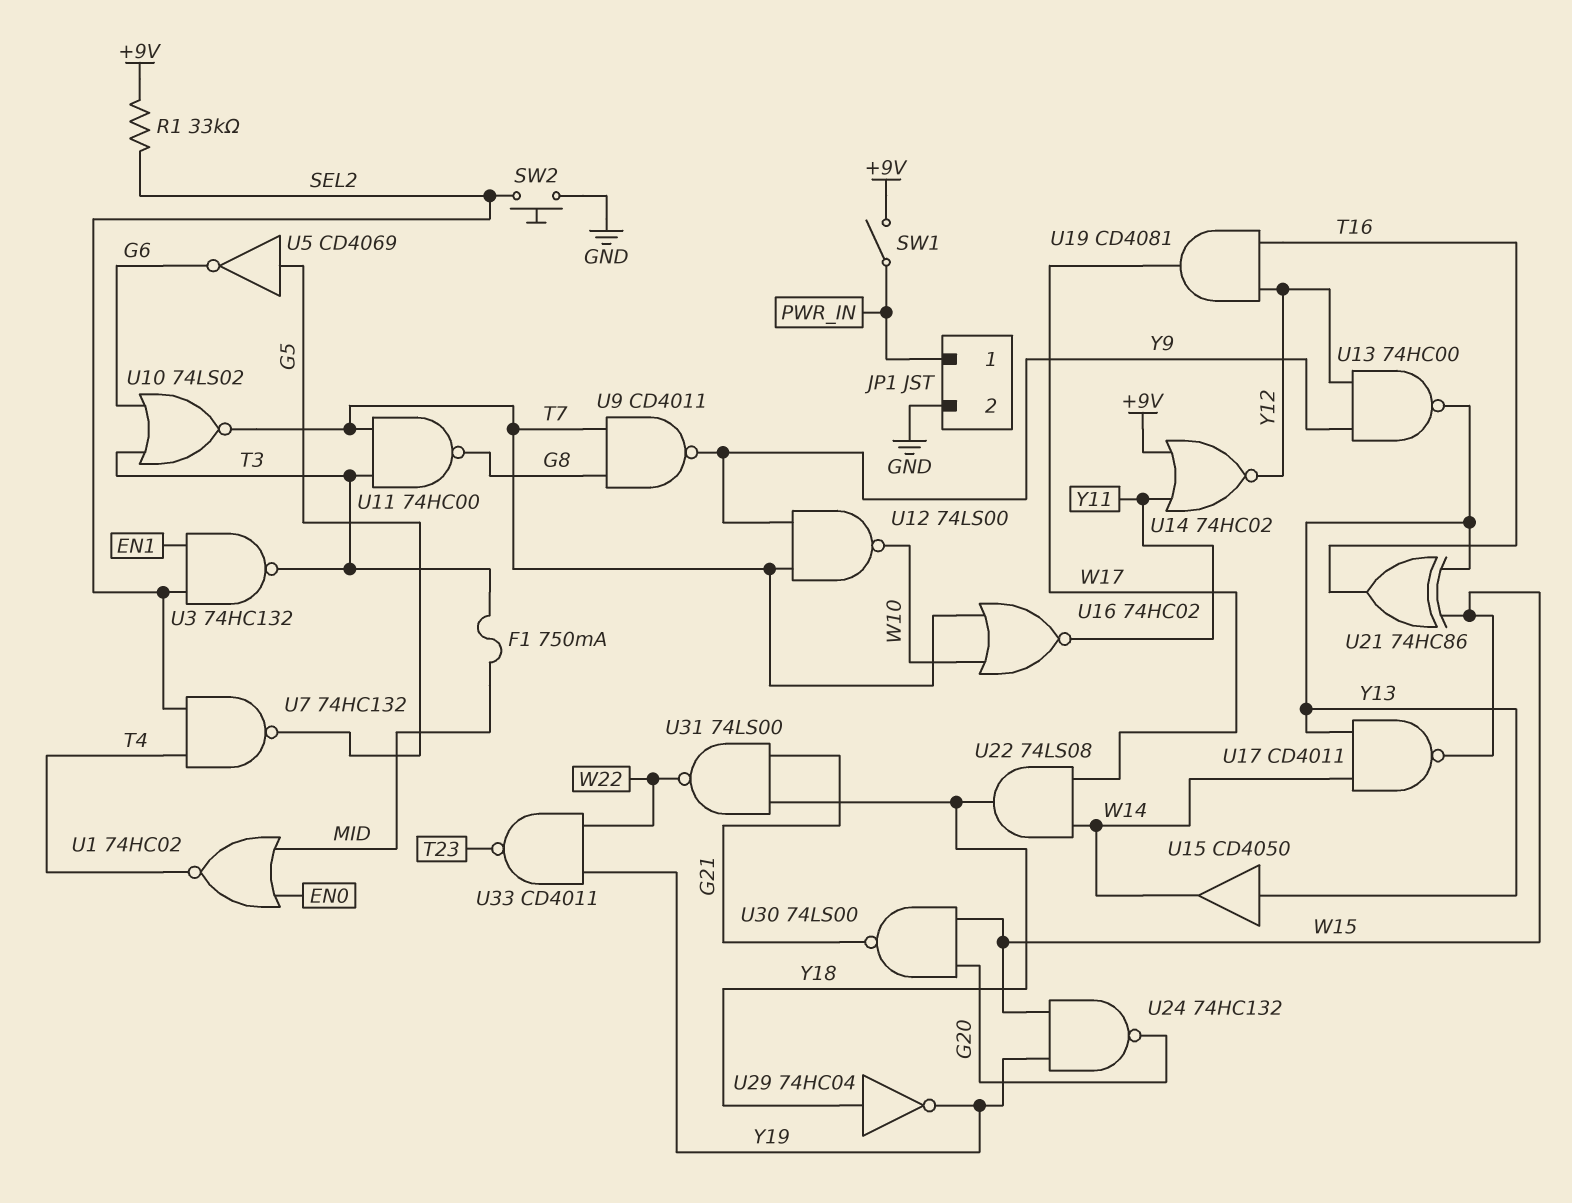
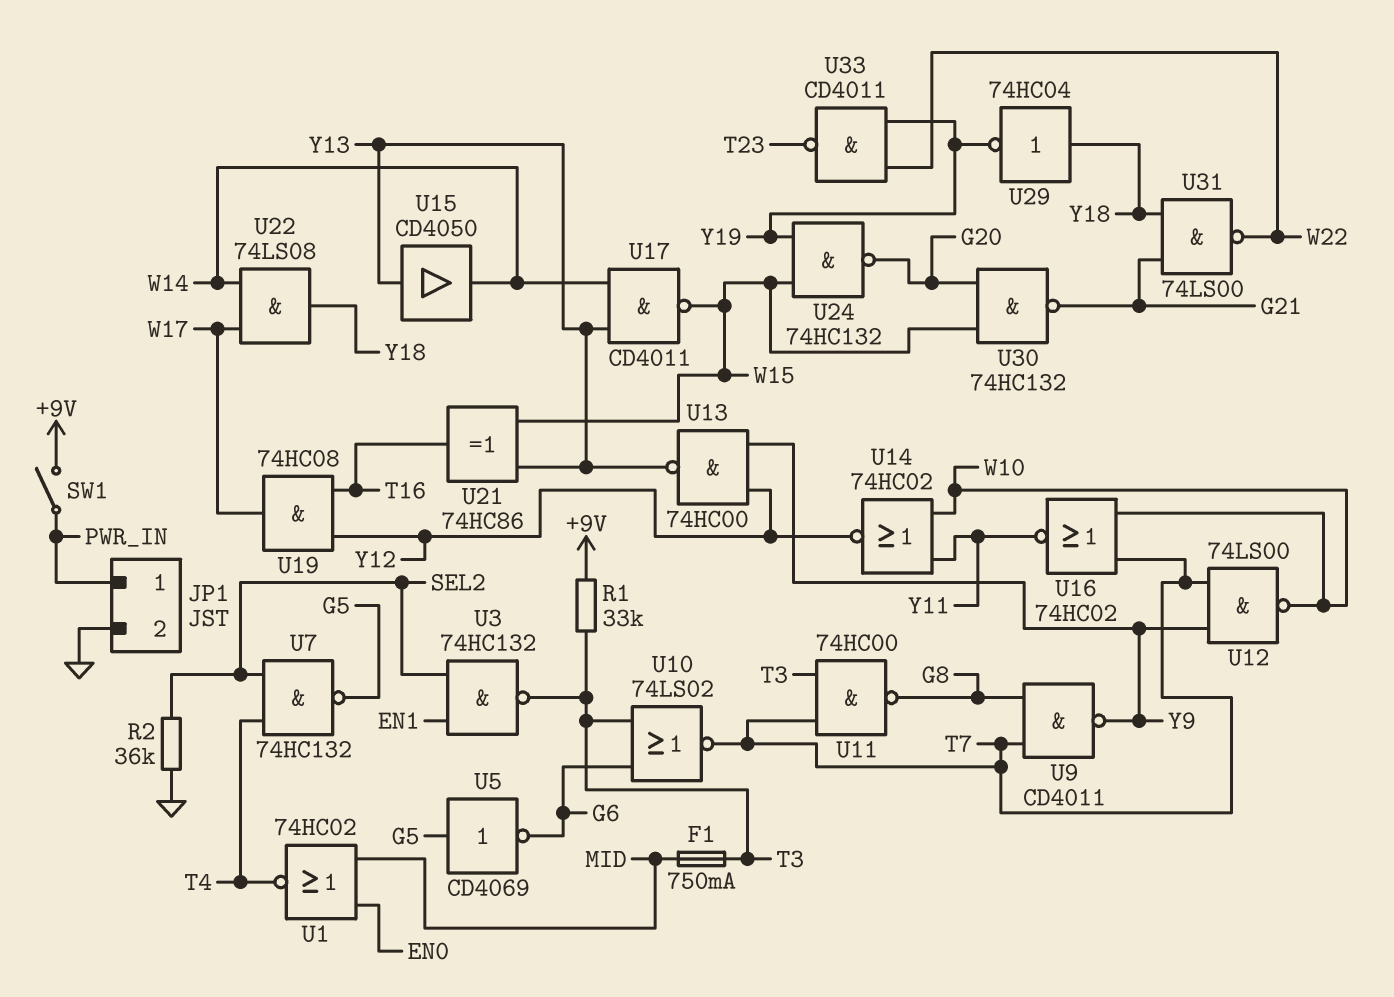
R1: 33k (+9V, SEL2) -> 33k (+9V, T3)
R2: none -> 36k (GND, SEL2)
SW2: button (GND, SEL2) -> none
U14: NOR 74HC02 (in +9V, in Y11, out Y12) -> NOR 74HC02 (in W10, in Y11, out Y12)
U19: AND CD4081 (in T16, in Y12, out W17) -> AND 74HC08 (in T16, in Y12, out W17)
U30: NAND 74LS00 (in G20, in W15, out G21) -> NAND 74HC132 (in G20, in W15, out G21)

